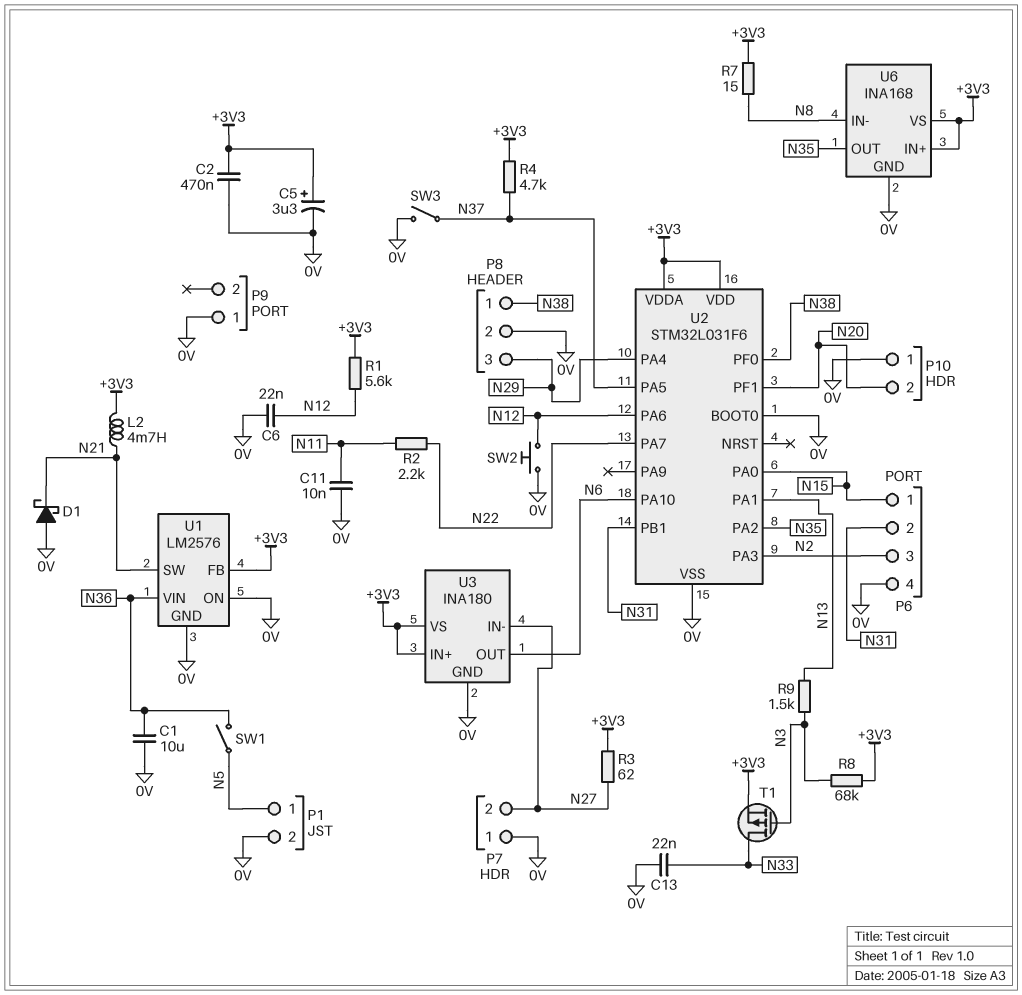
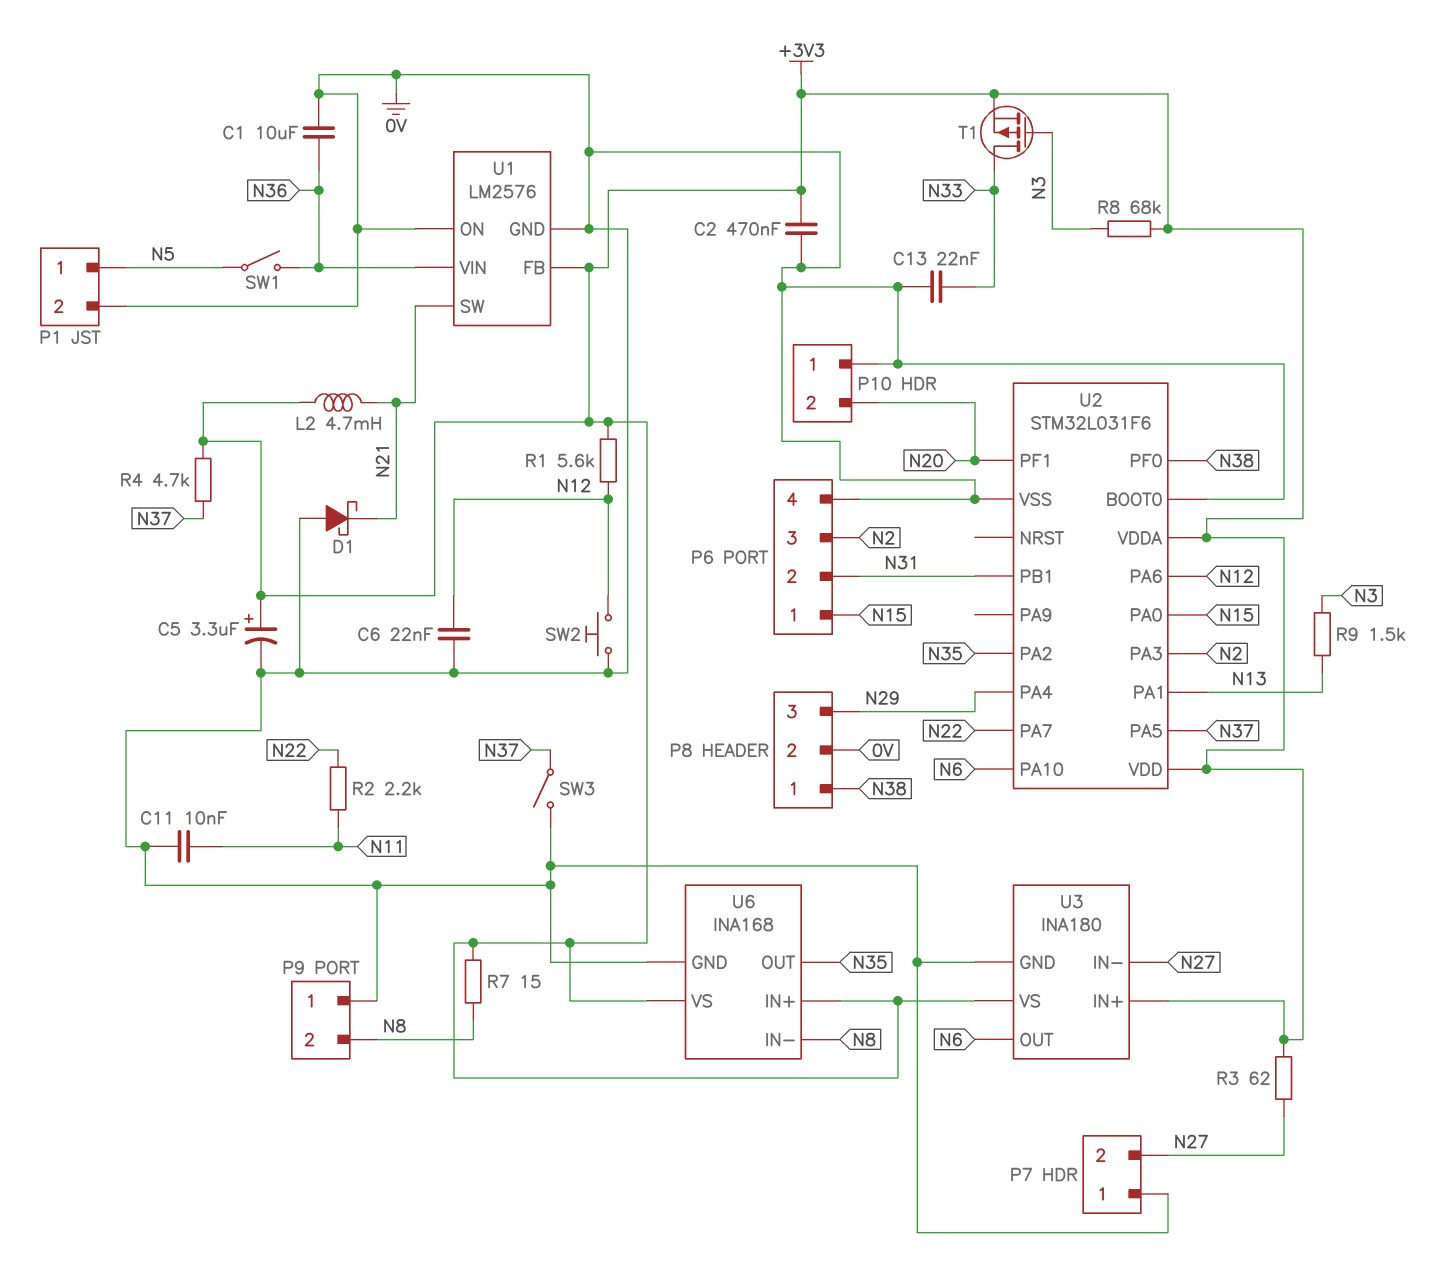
P9 pin 2: none -> N8

